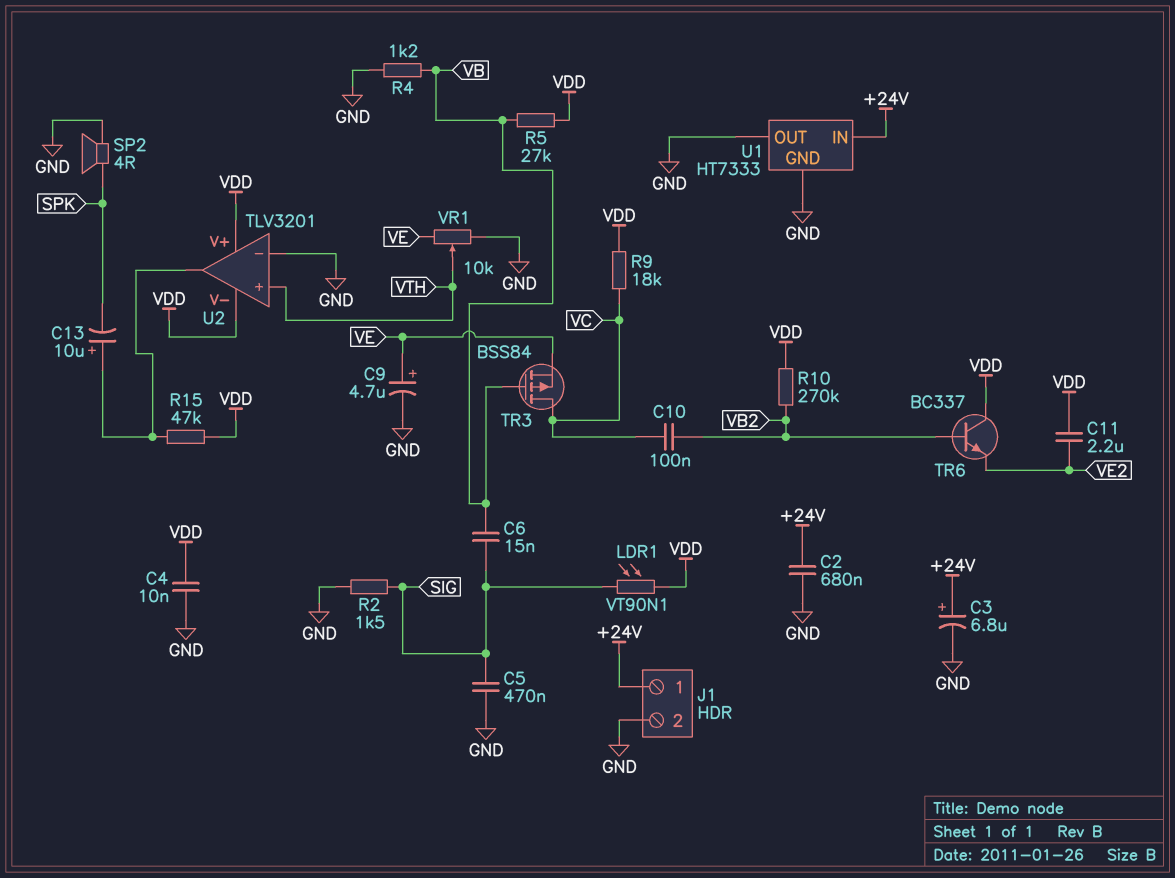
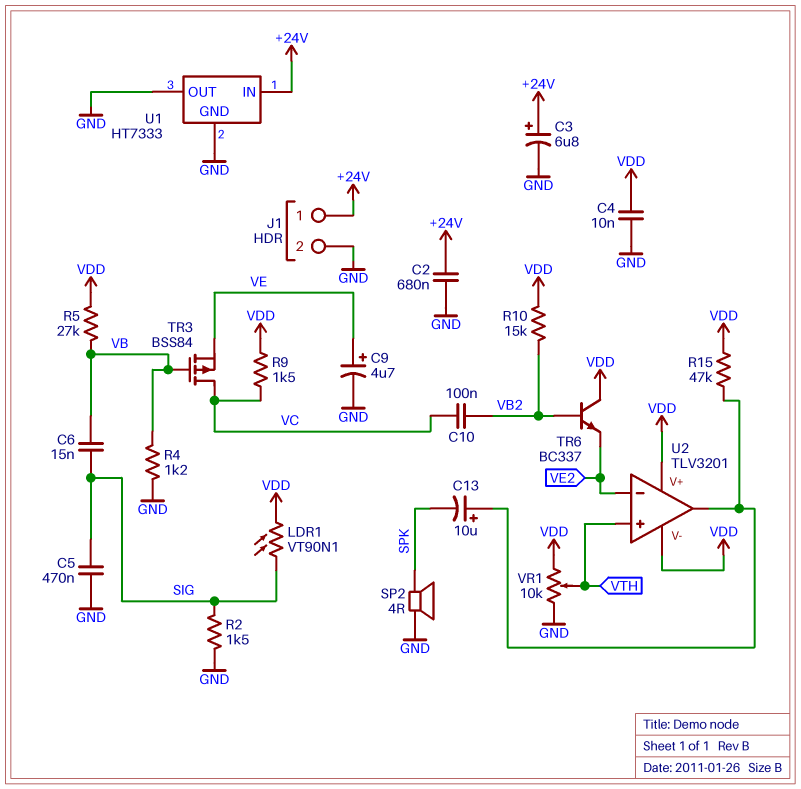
C11: 2.2uF (VDD, VE2) -> none
R9: 18k (VC, VDD) -> 1.5k (VC, VDD)
R10: 270k (VB2, VDD) -> 15k (VB2, VDD)
U2 pin in-: GND -> VE2
VR1: 10k (GND, VE, wiper VTH) -> 10k (GND, VDD, wiper VTH)

